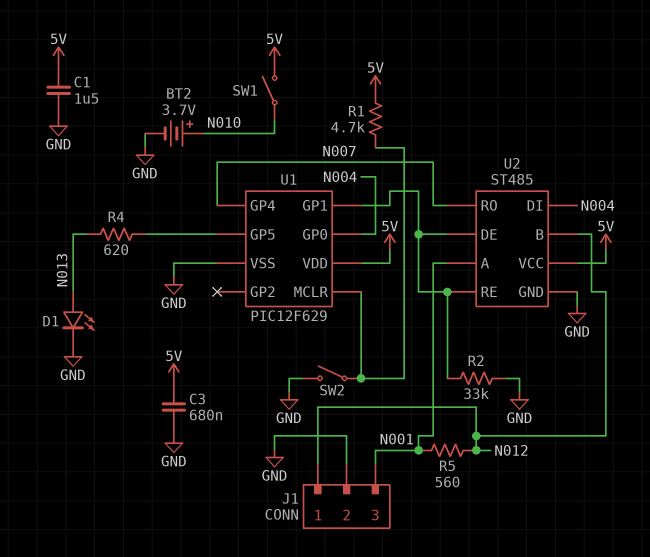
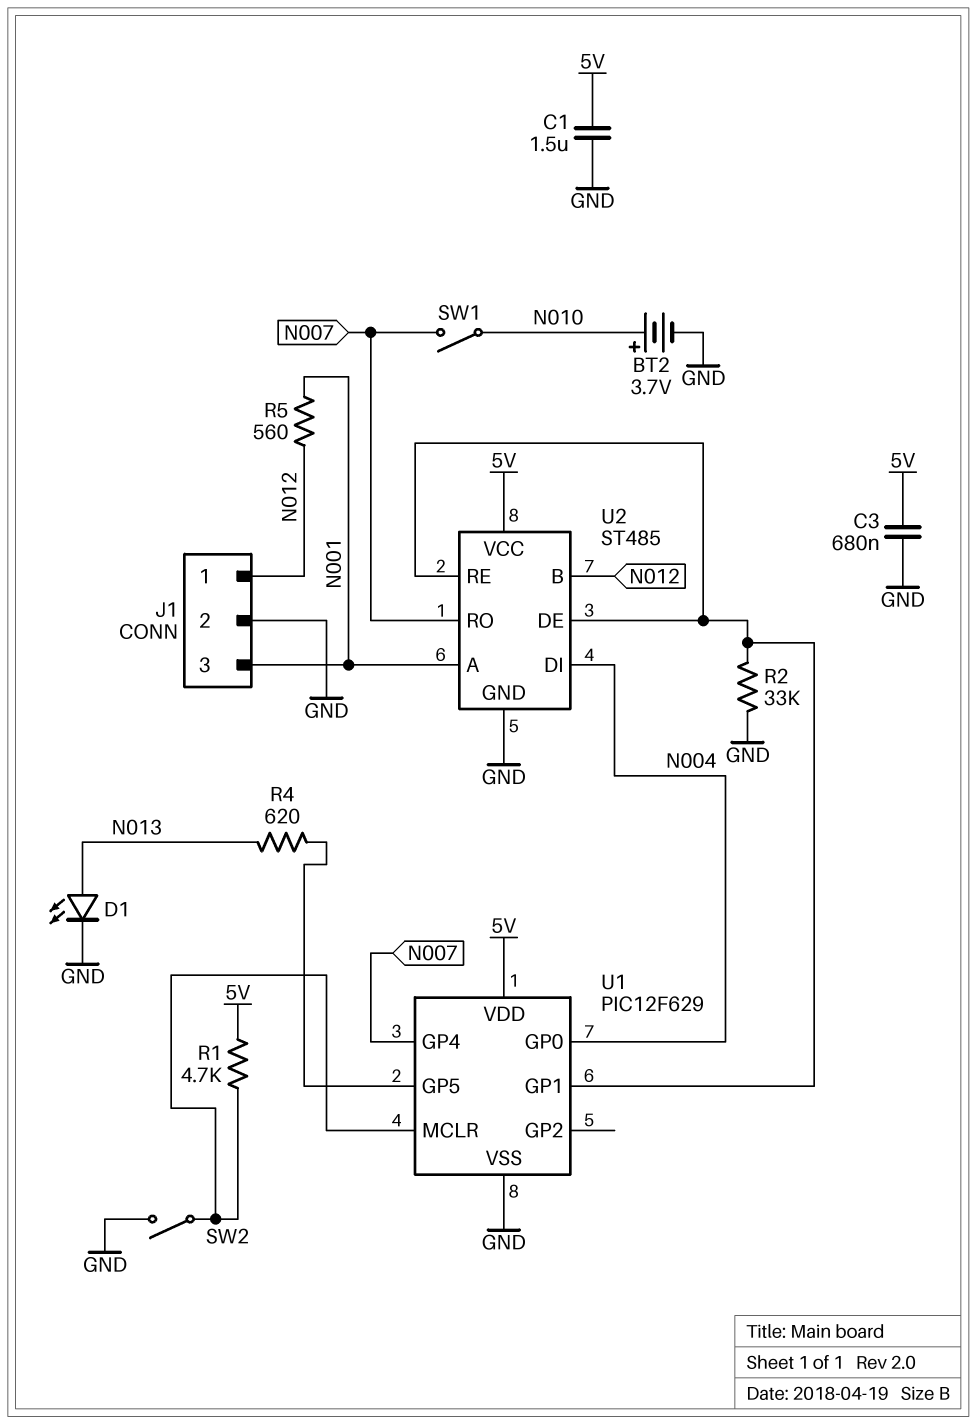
SW1: switch (5V, N010) -> switch (N007, N010)

